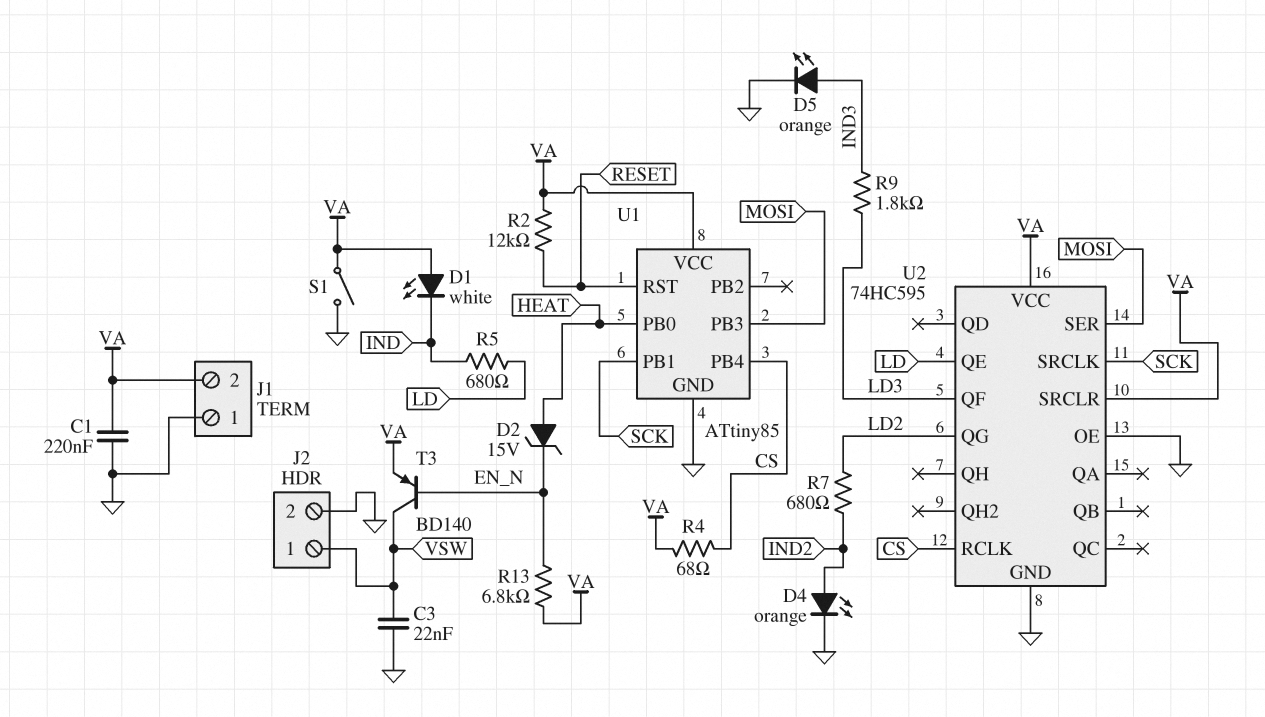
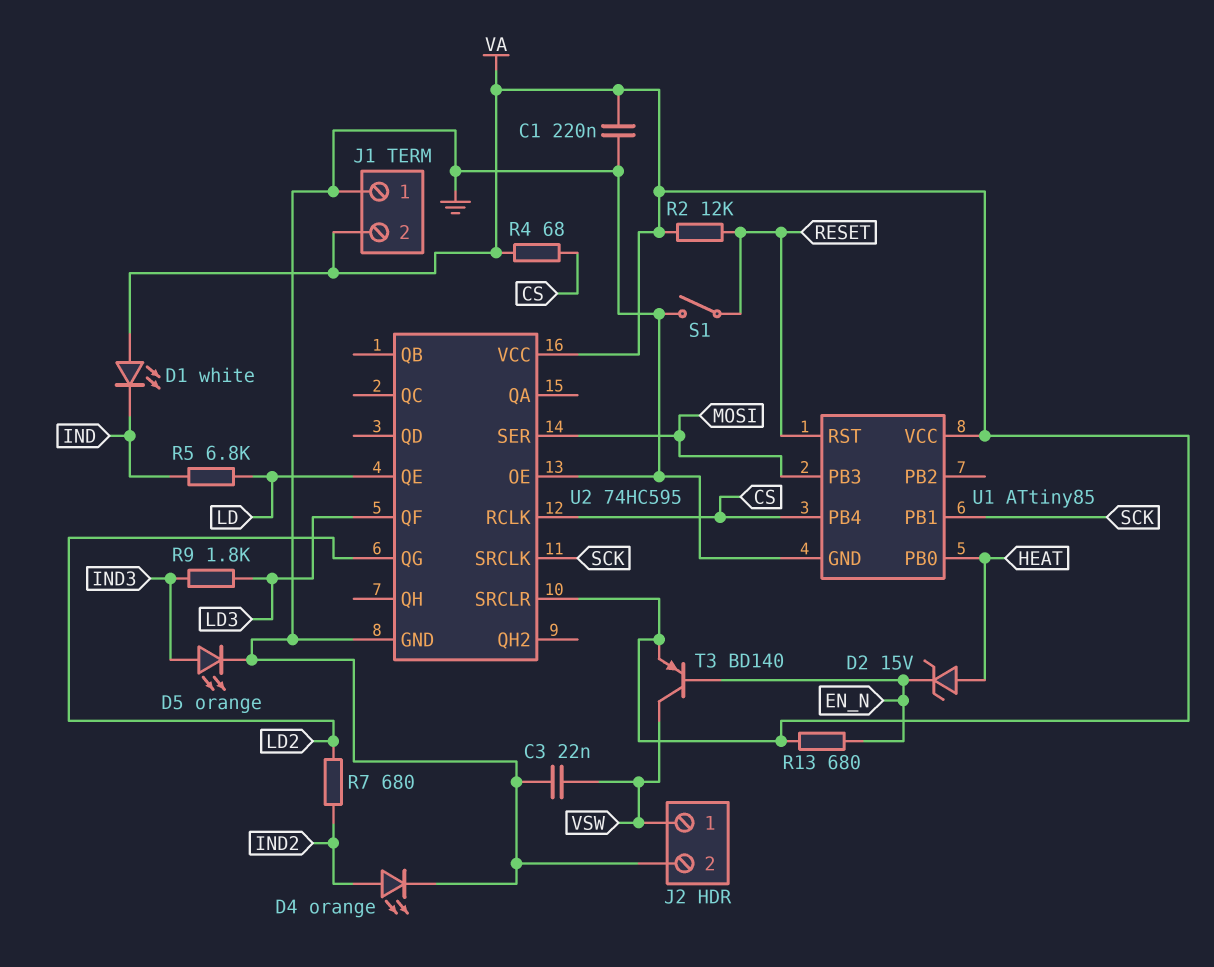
R5: 680 (IND, LD) -> 6.8k (IND, LD)
R13: 6.8k (EN_N, VA) -> 680 (EN_N, VA)
S1: switch (GND, VA) -> switch (GND, RESET)

